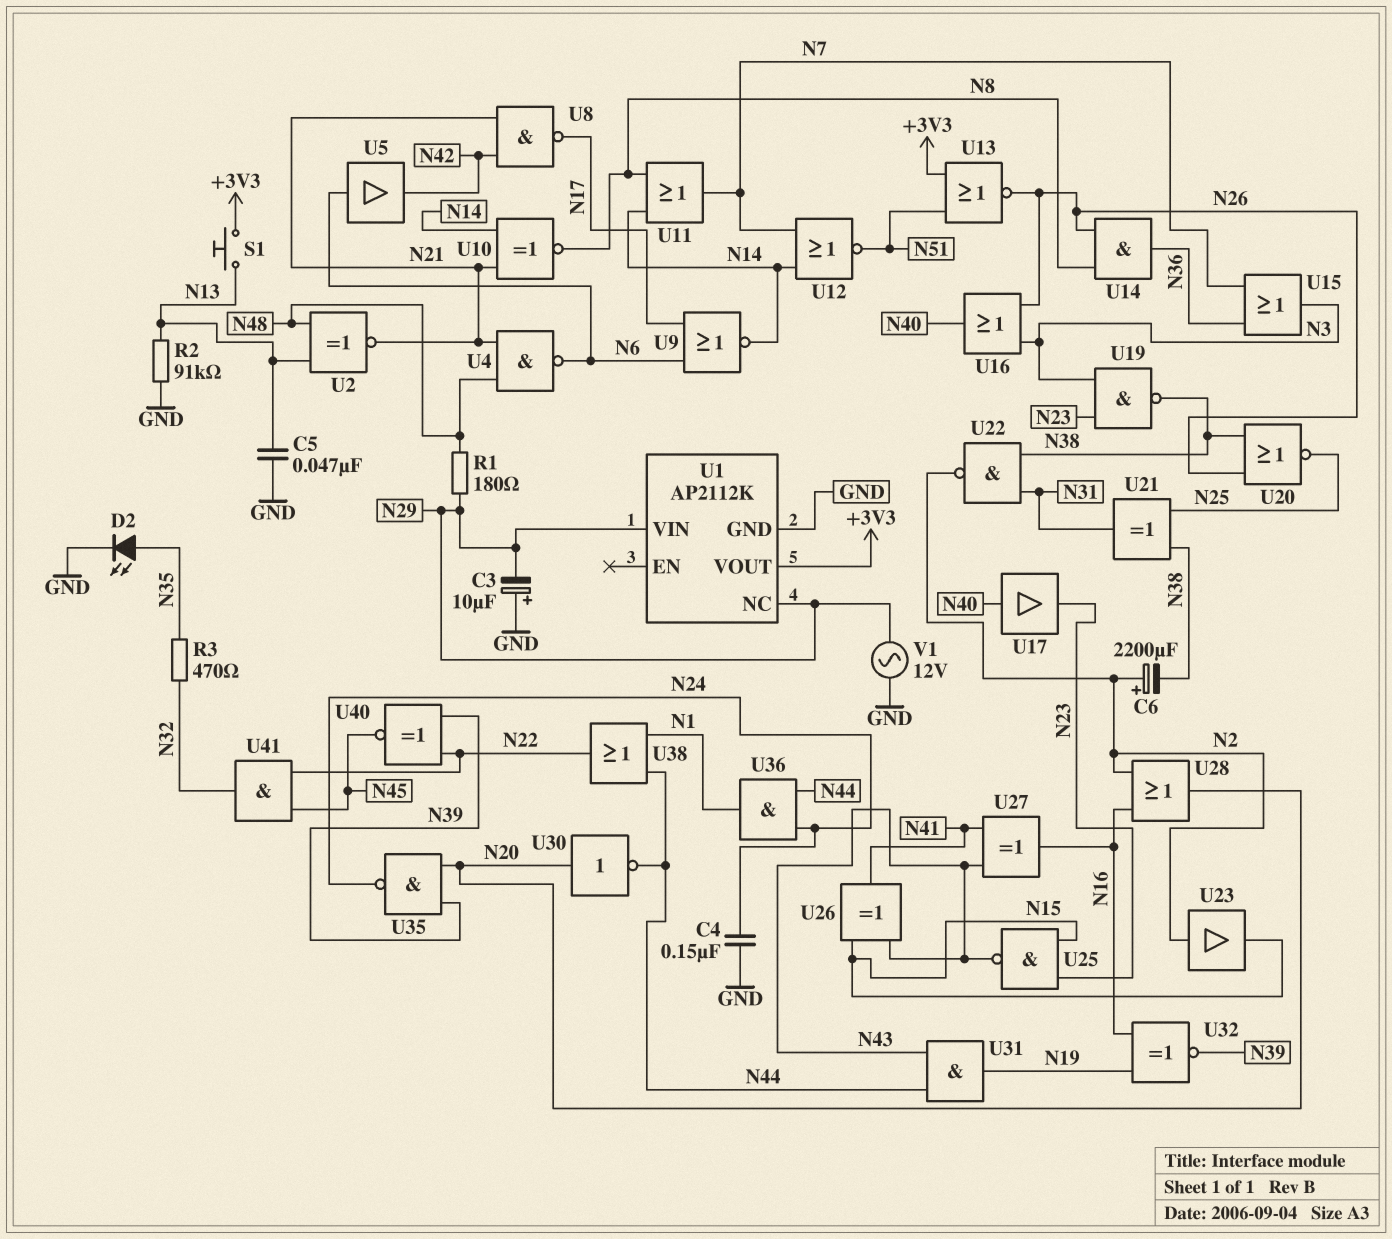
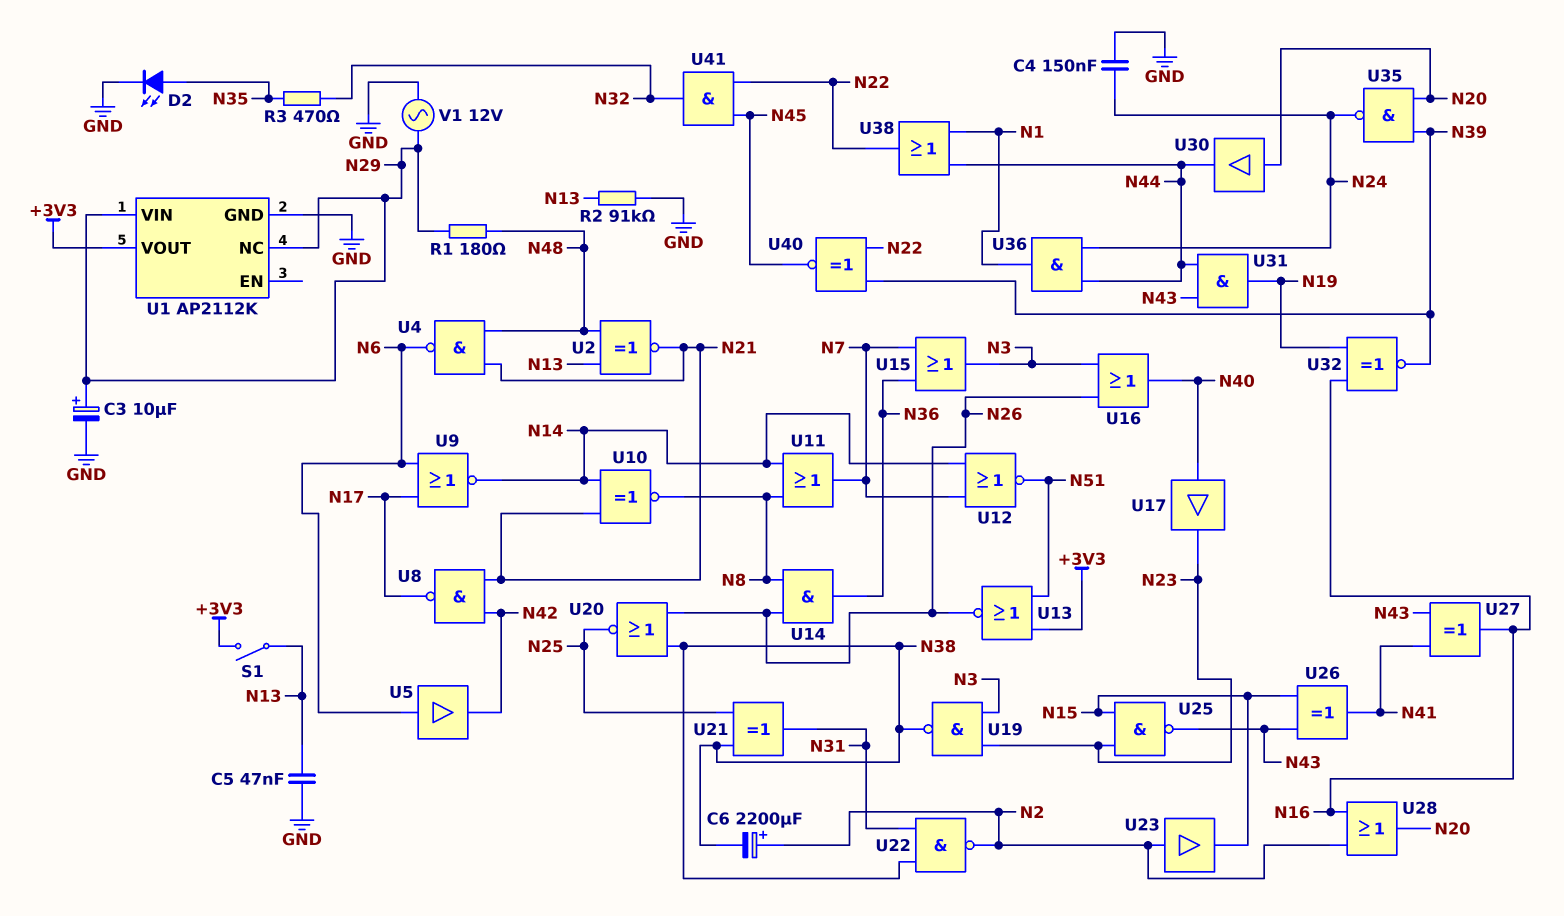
C3: 10uF (plus GND, minus N29) -> 10uF (plus N29, minus GND)
S1: button (+3V3, N13) -> switch (+3V3, N13)
U30: NOT (in N20, out N44) -> buffer (in N20, out N44)

